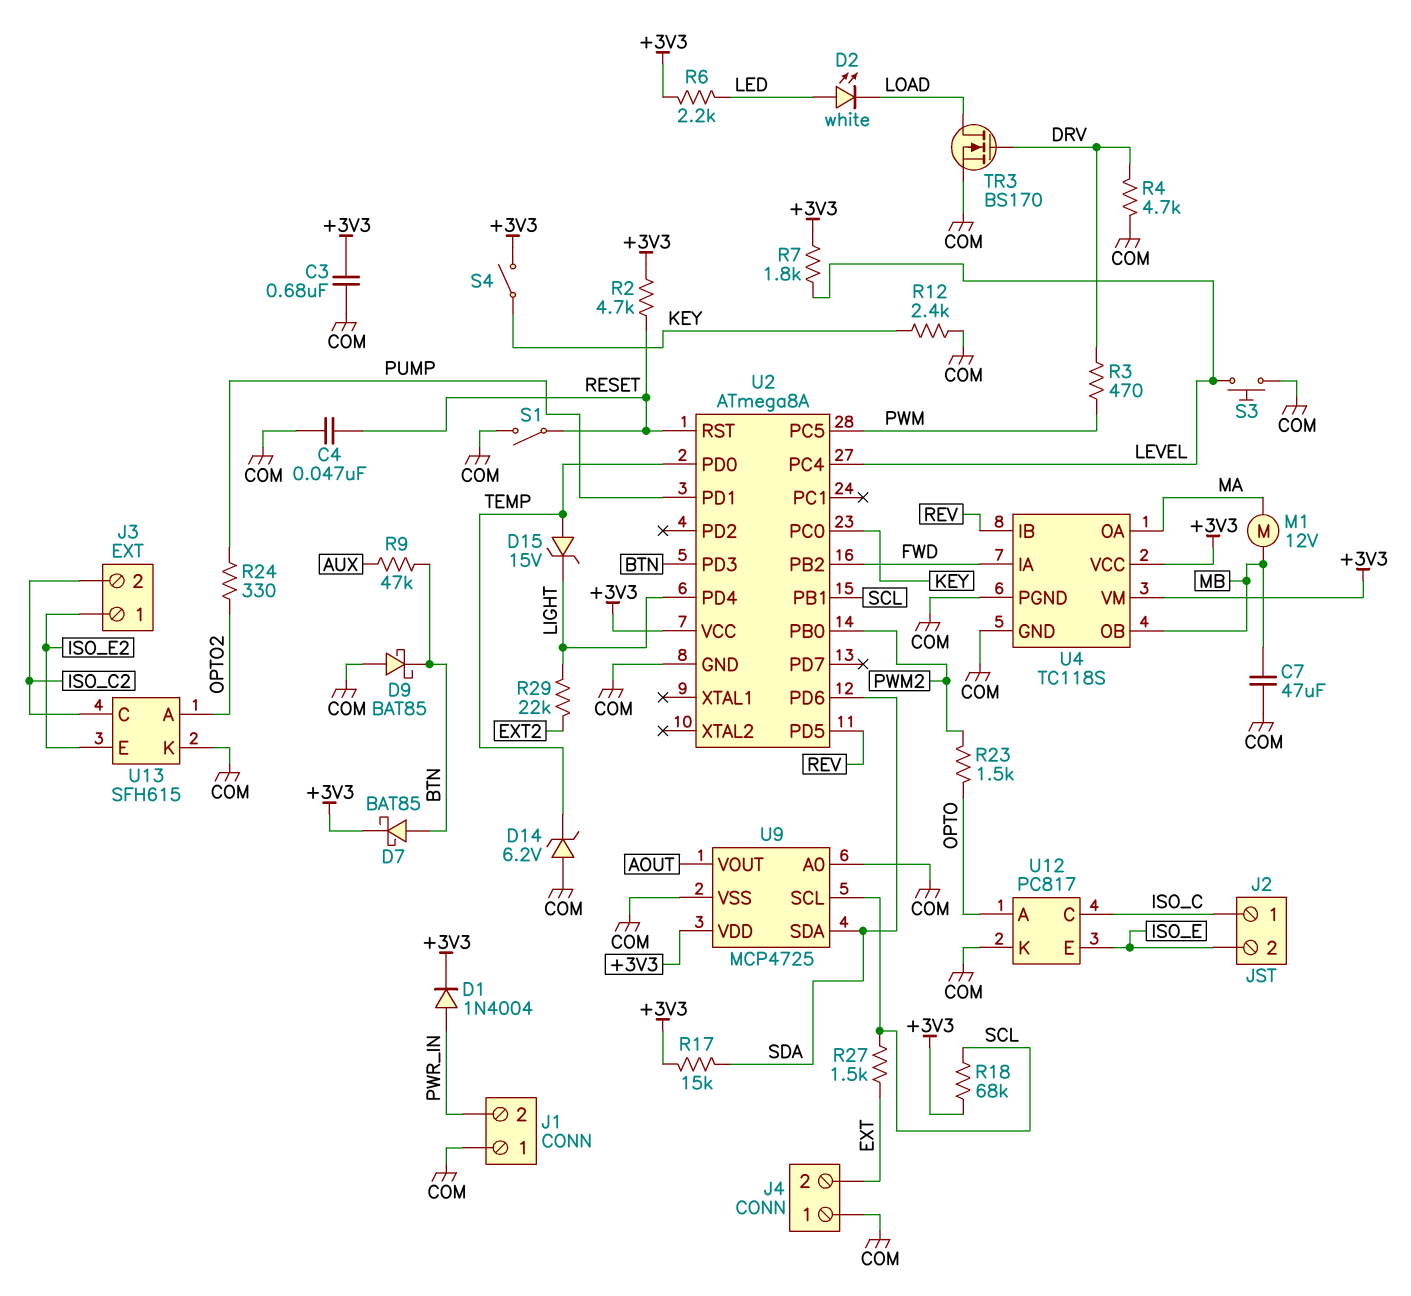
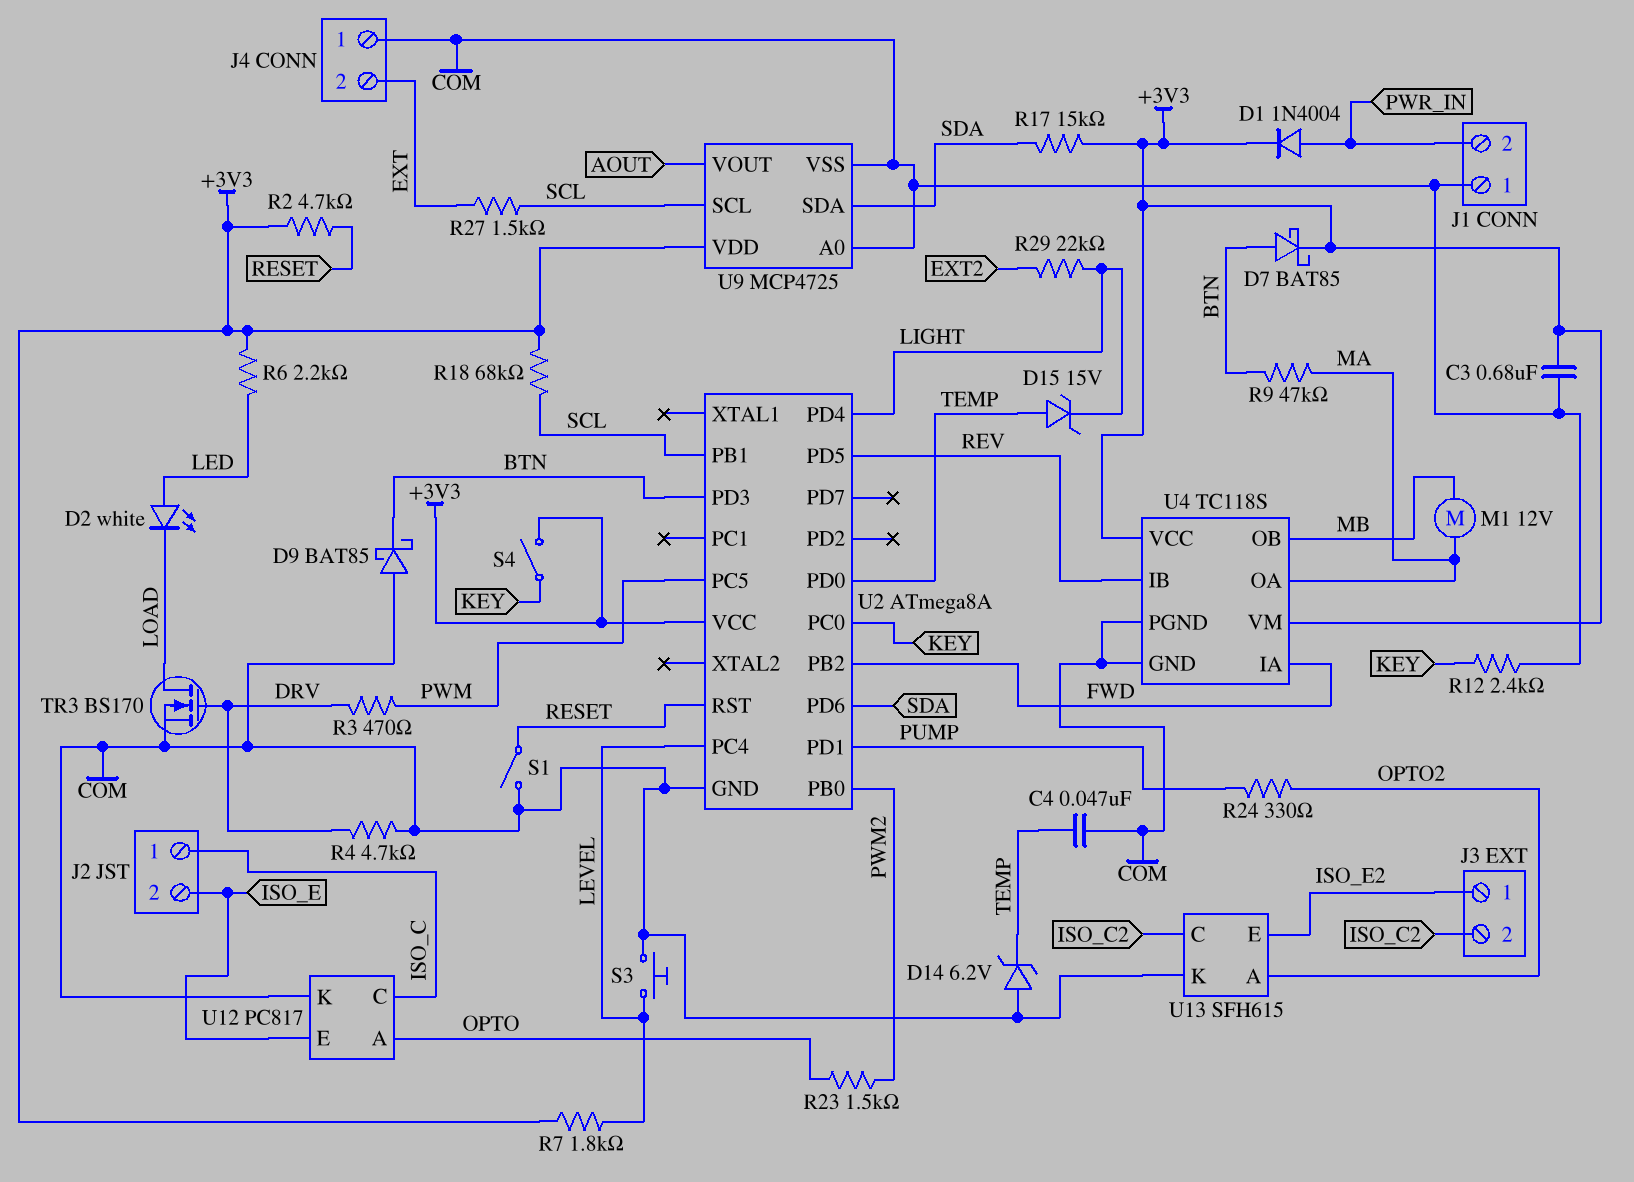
C4: 47nF (COM, RESET) -> 47nF (COM, TEMP)
C7: 47uF (COM, MB) -> none
R9: 47k (AUX, BTN) -> 47k (BTN, MA)

